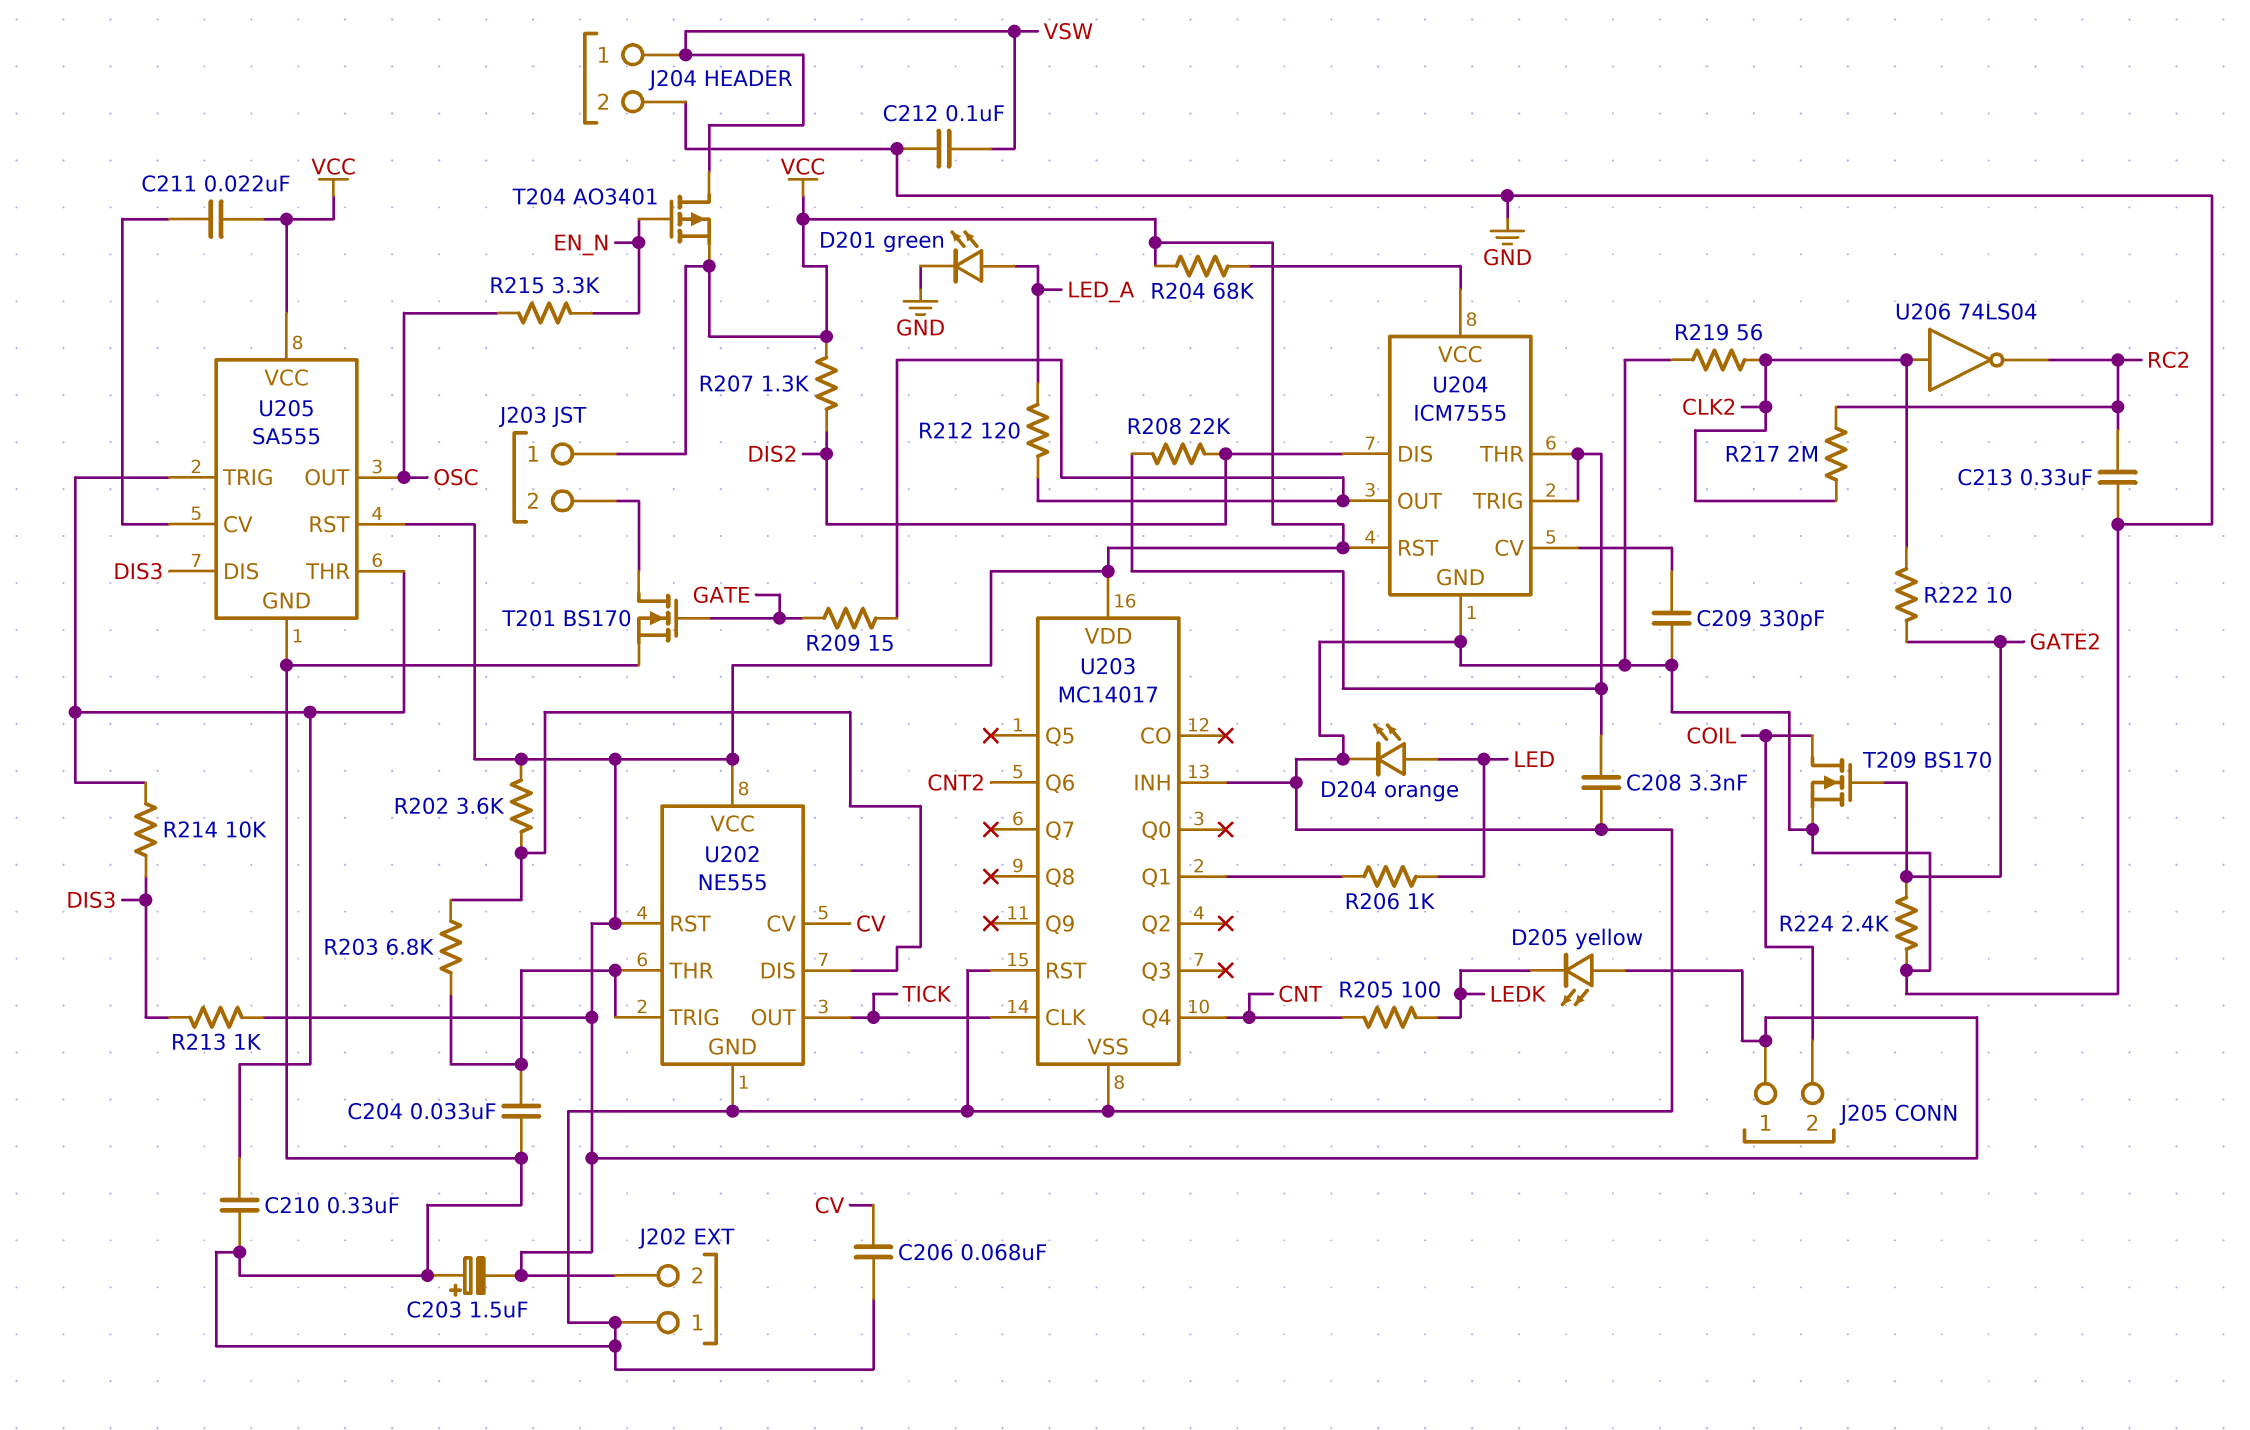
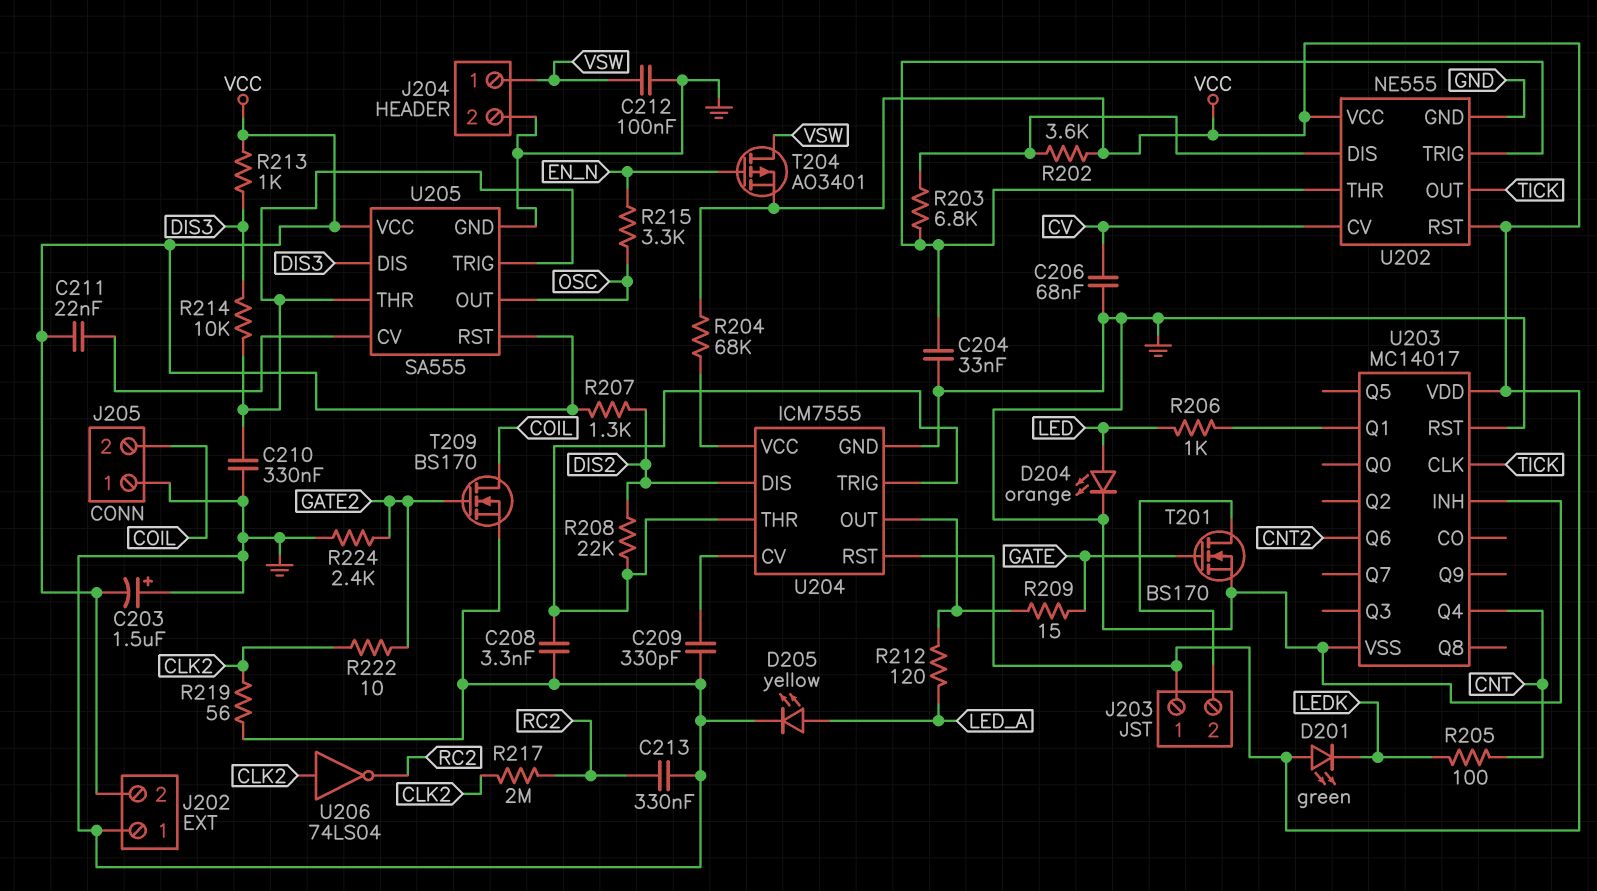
D201: LED green (A LED_A, K GND) -> LED green (A VCC, K LEDK)
D205: LED yellow (A VCC, K LEDK) -> LED yellow (A LED_A, K GND)
J205 pin 1: VCC -> GND

